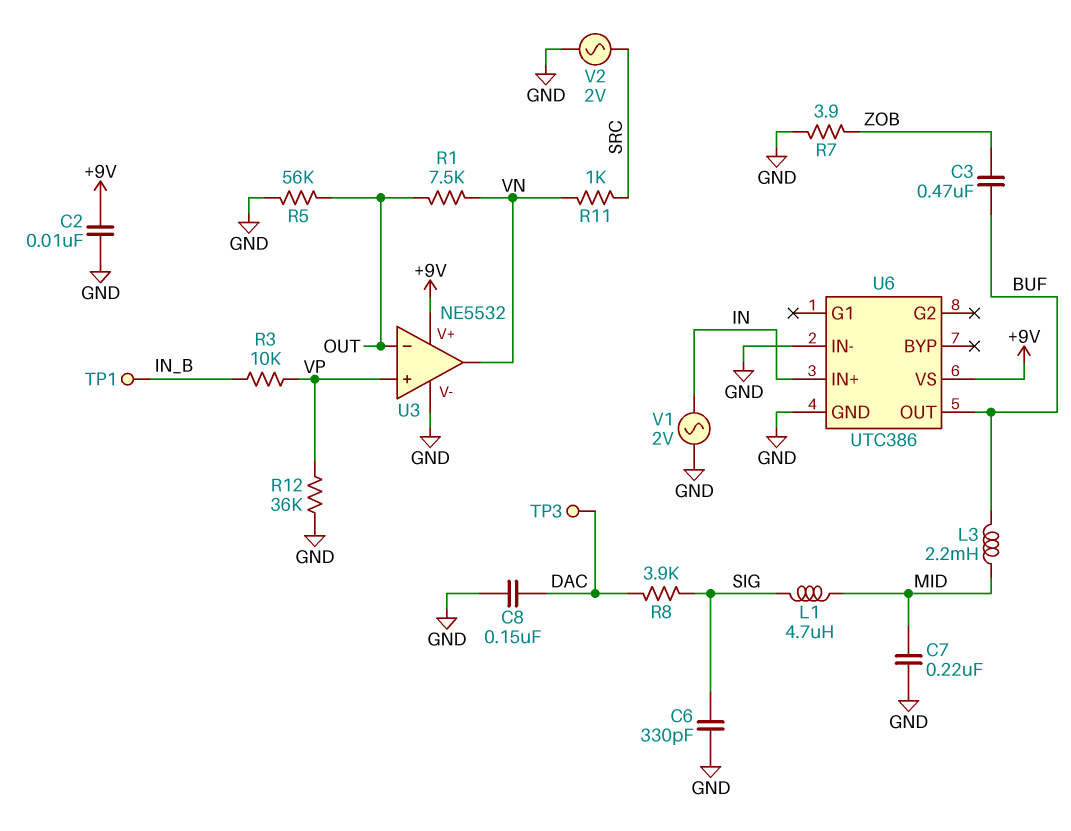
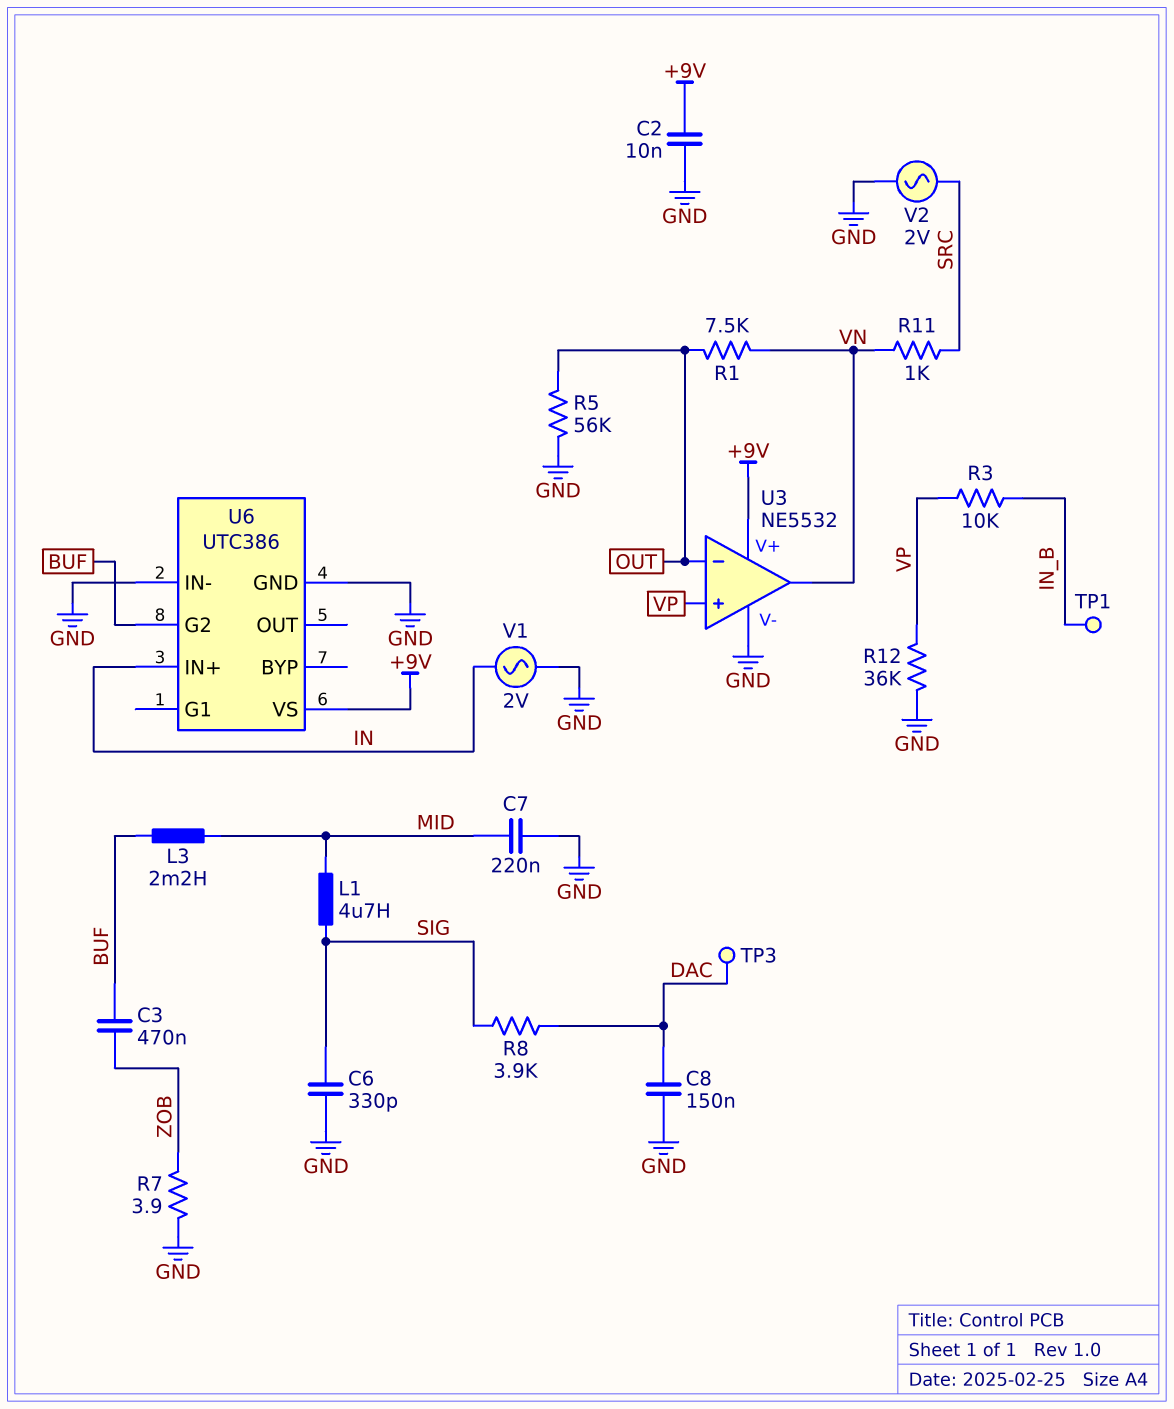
U6 pin G2: none -> BUF
U6 pin OUT: BUF -> none

